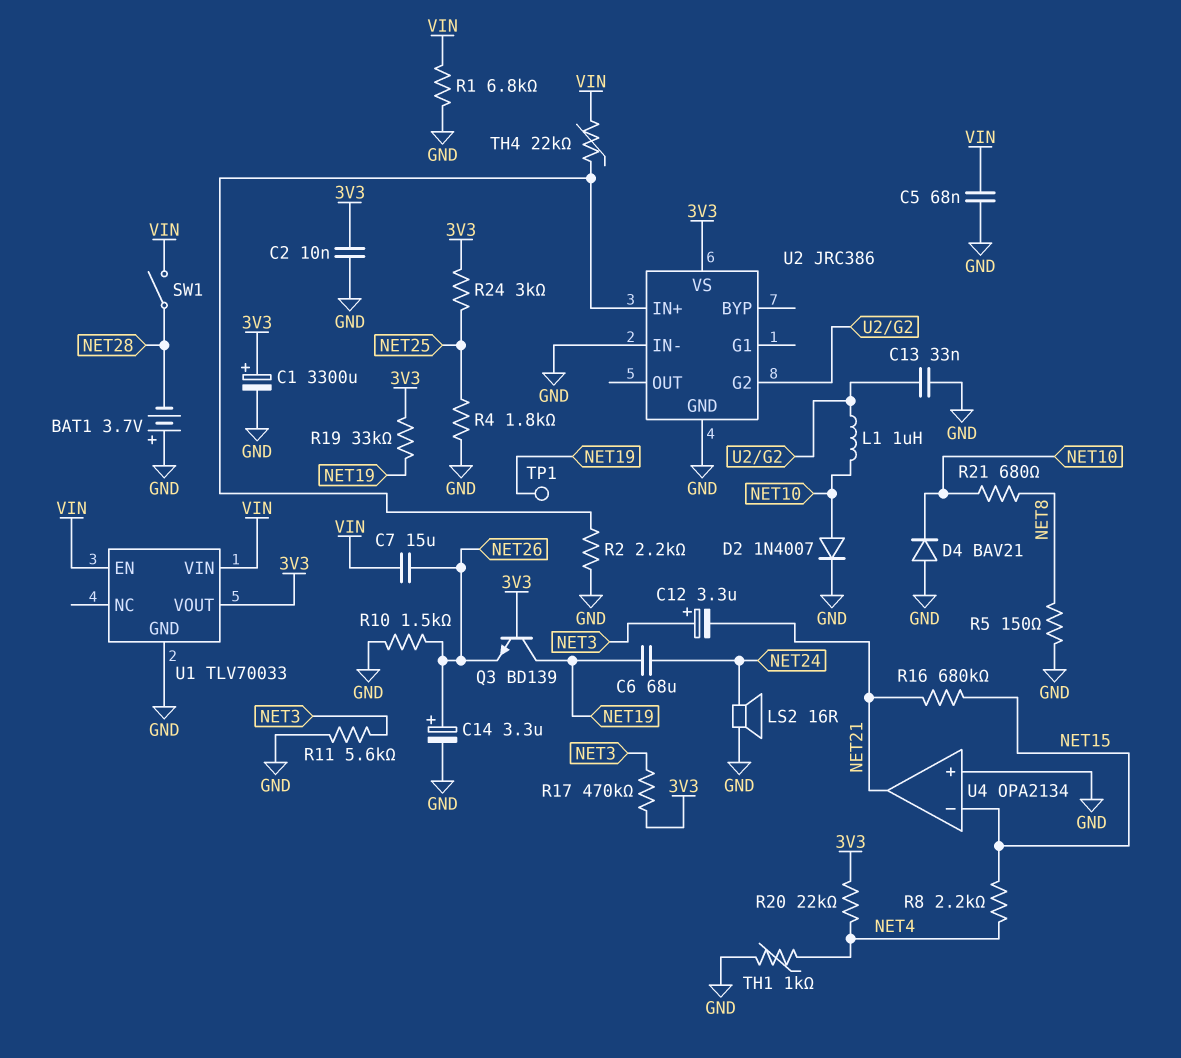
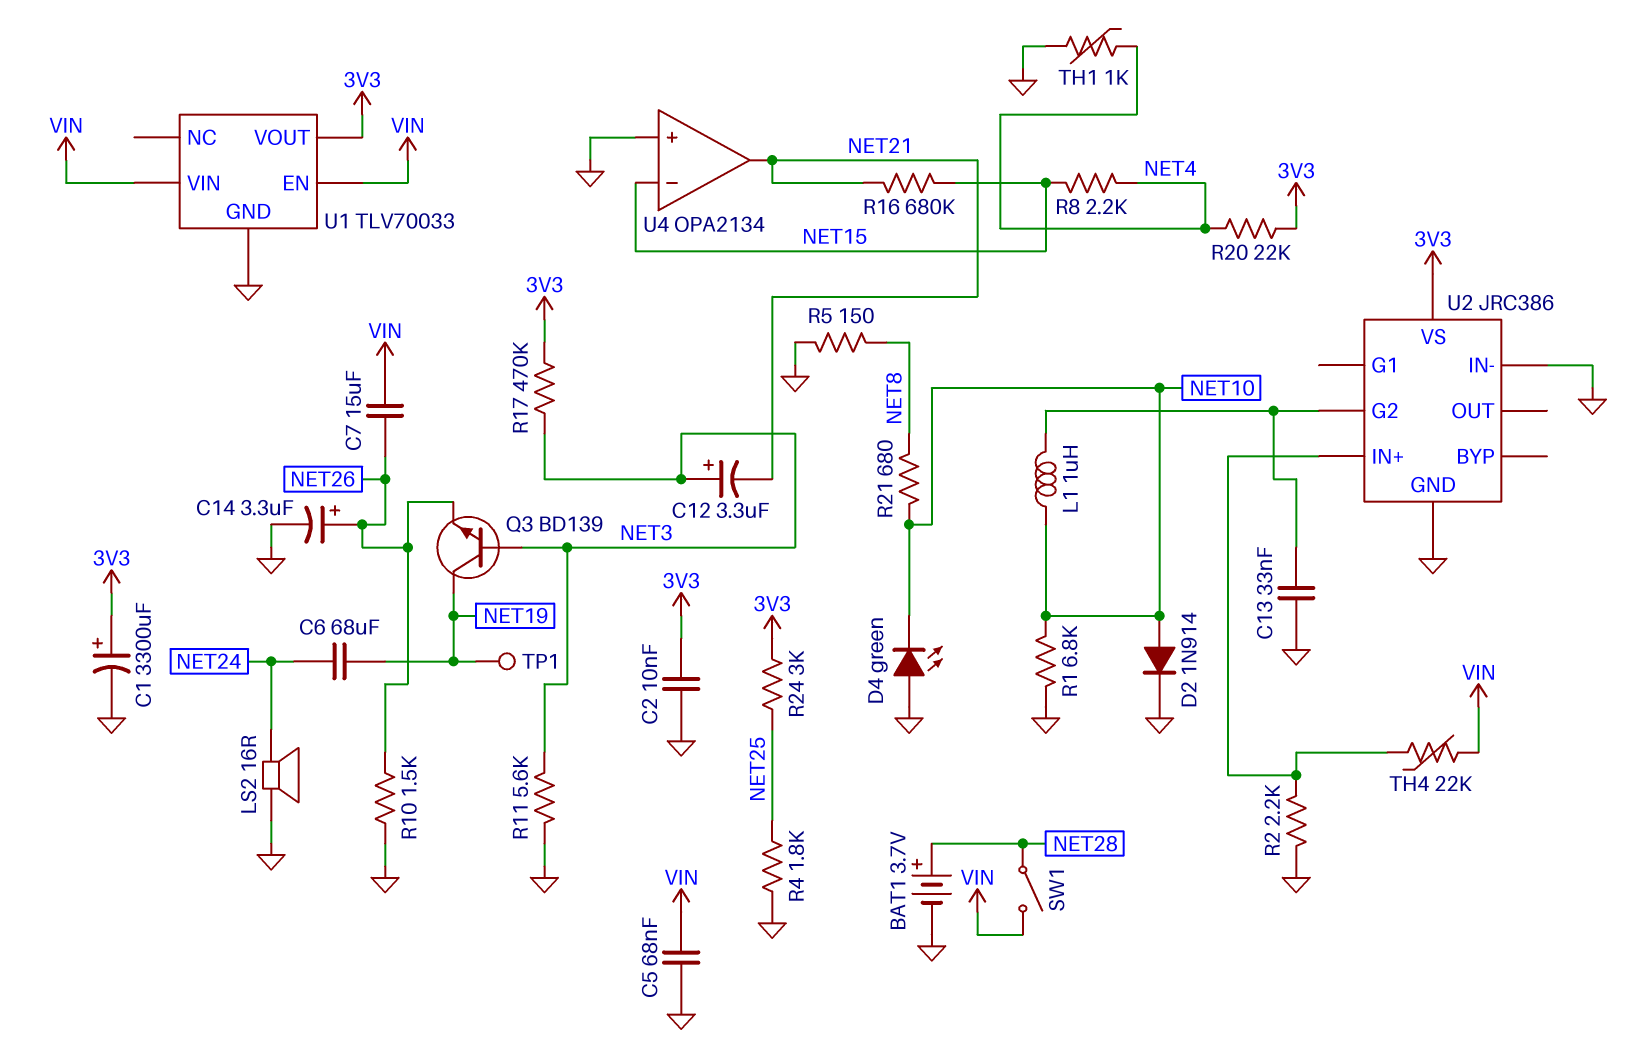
BAT1: 3.7V (plus GND, minus NET28) -> 3.7V (plus NET28, minus GND)
D2: diode 1N4007 (A NET10, K GND) -> diode 1N914 (A NET10, K GND)
D4: diode BAV21 (A GND, K NET10) -> LED green (A GND, K NET10)
Q3: NPN BD139 (B 3V3, C NET19, E NET26) -> NPN BD139 (B NET3, C NET19, E NET26)
R1: 6.8k (GND, VIN) -> 6.8k (GND, NET10)
R19: 33k (3V3, NET19) -> none

